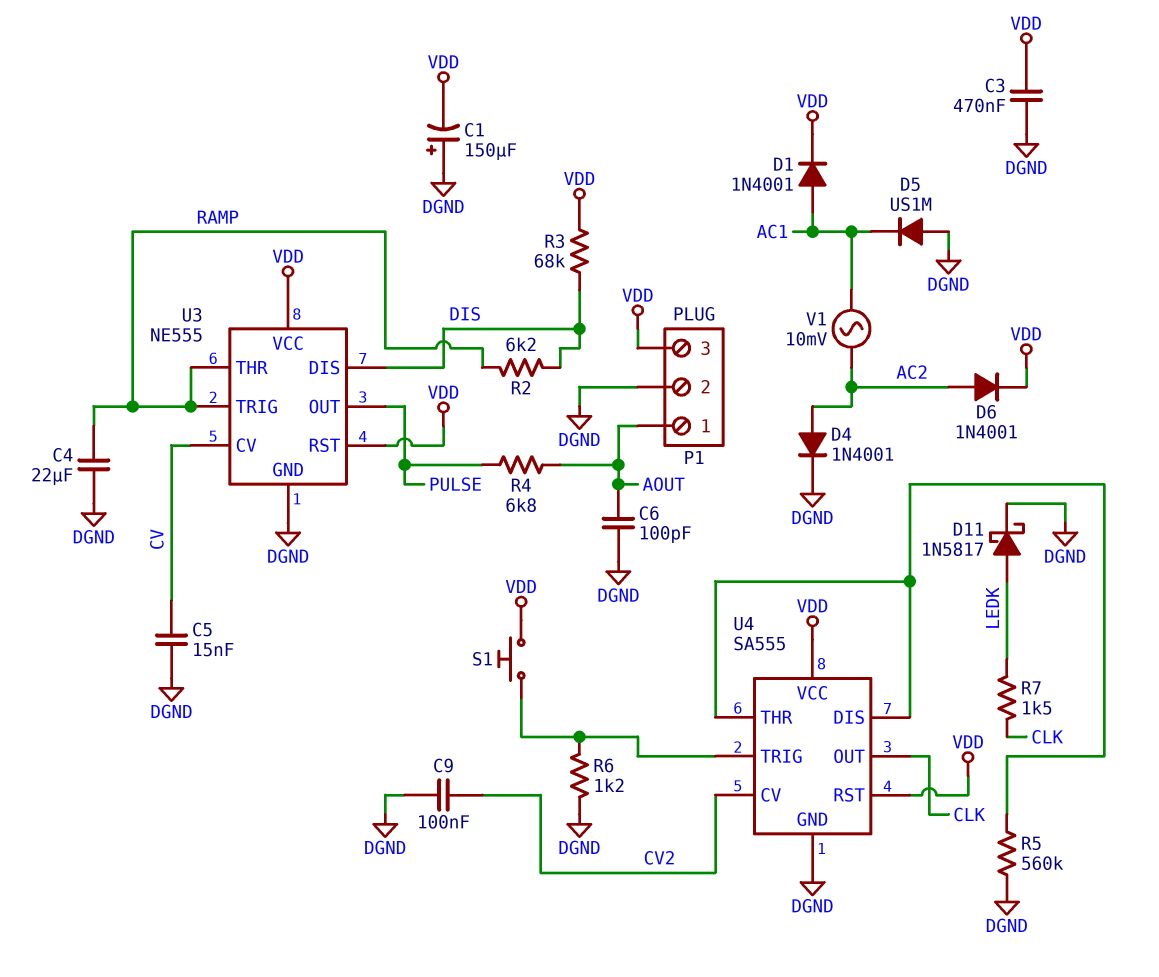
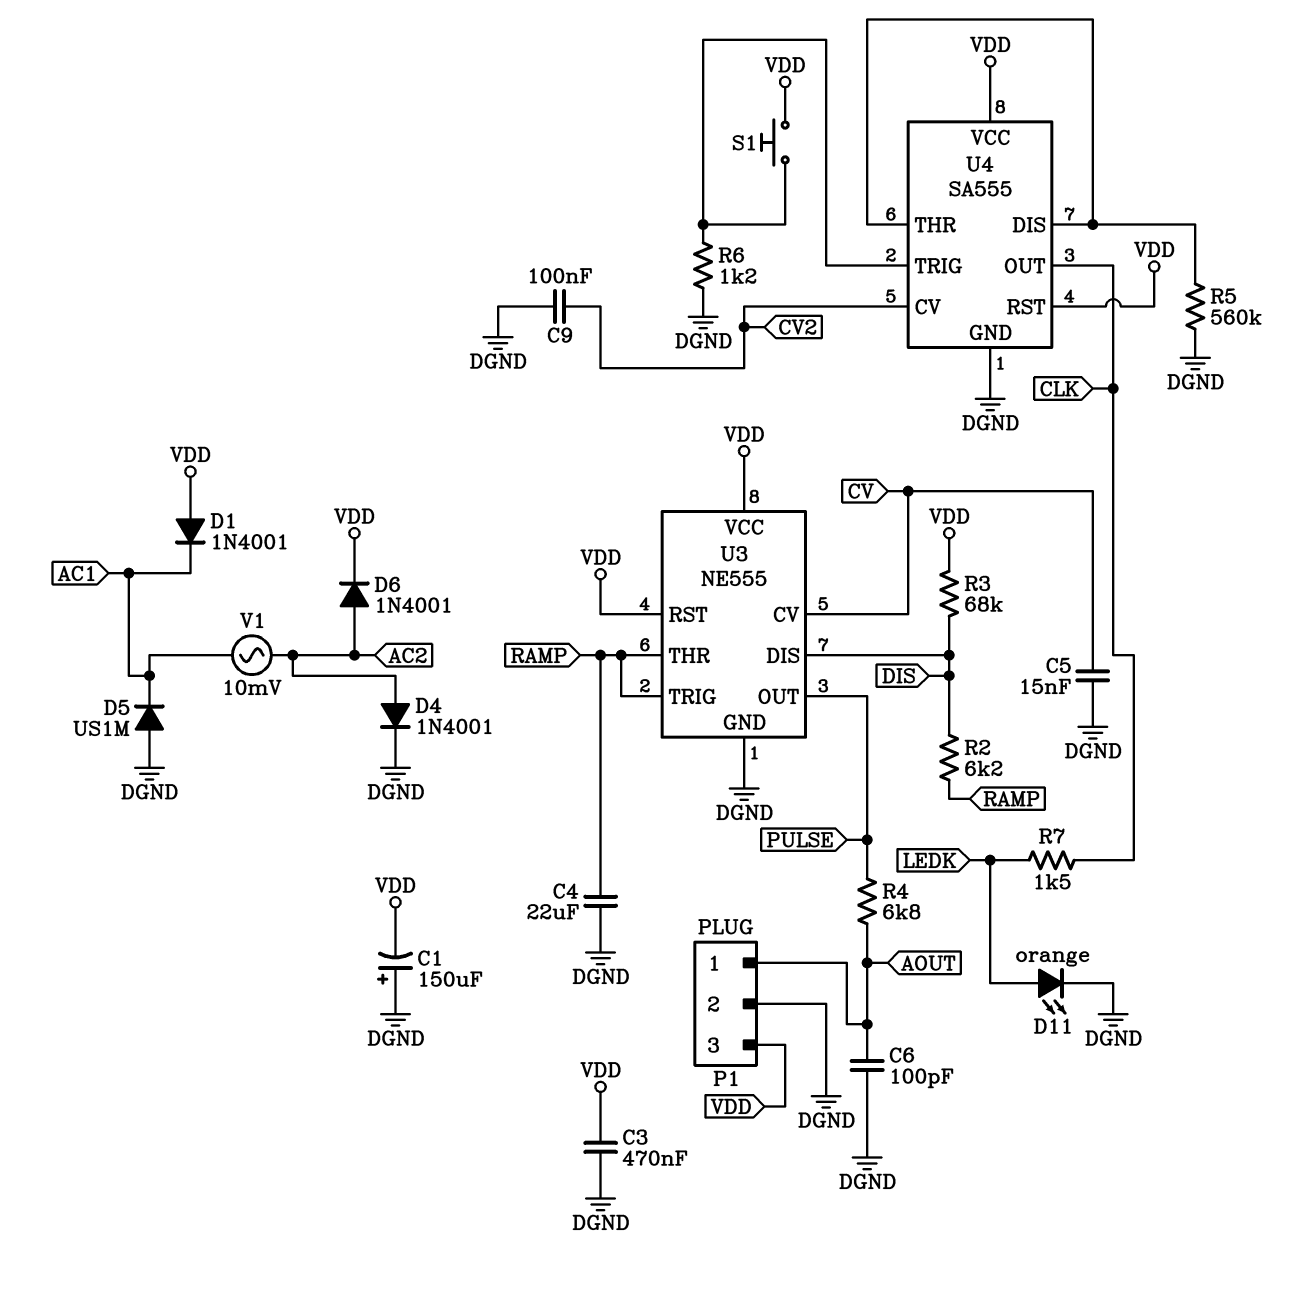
D1: diode 1N4001 (A AC1, K VDD) -> diode 1N4001 (A VDD, K AC1)
D11: schottky 1N5817 (A LEDK, K DGND) -> LED orange (A LEDK, K DGND)

